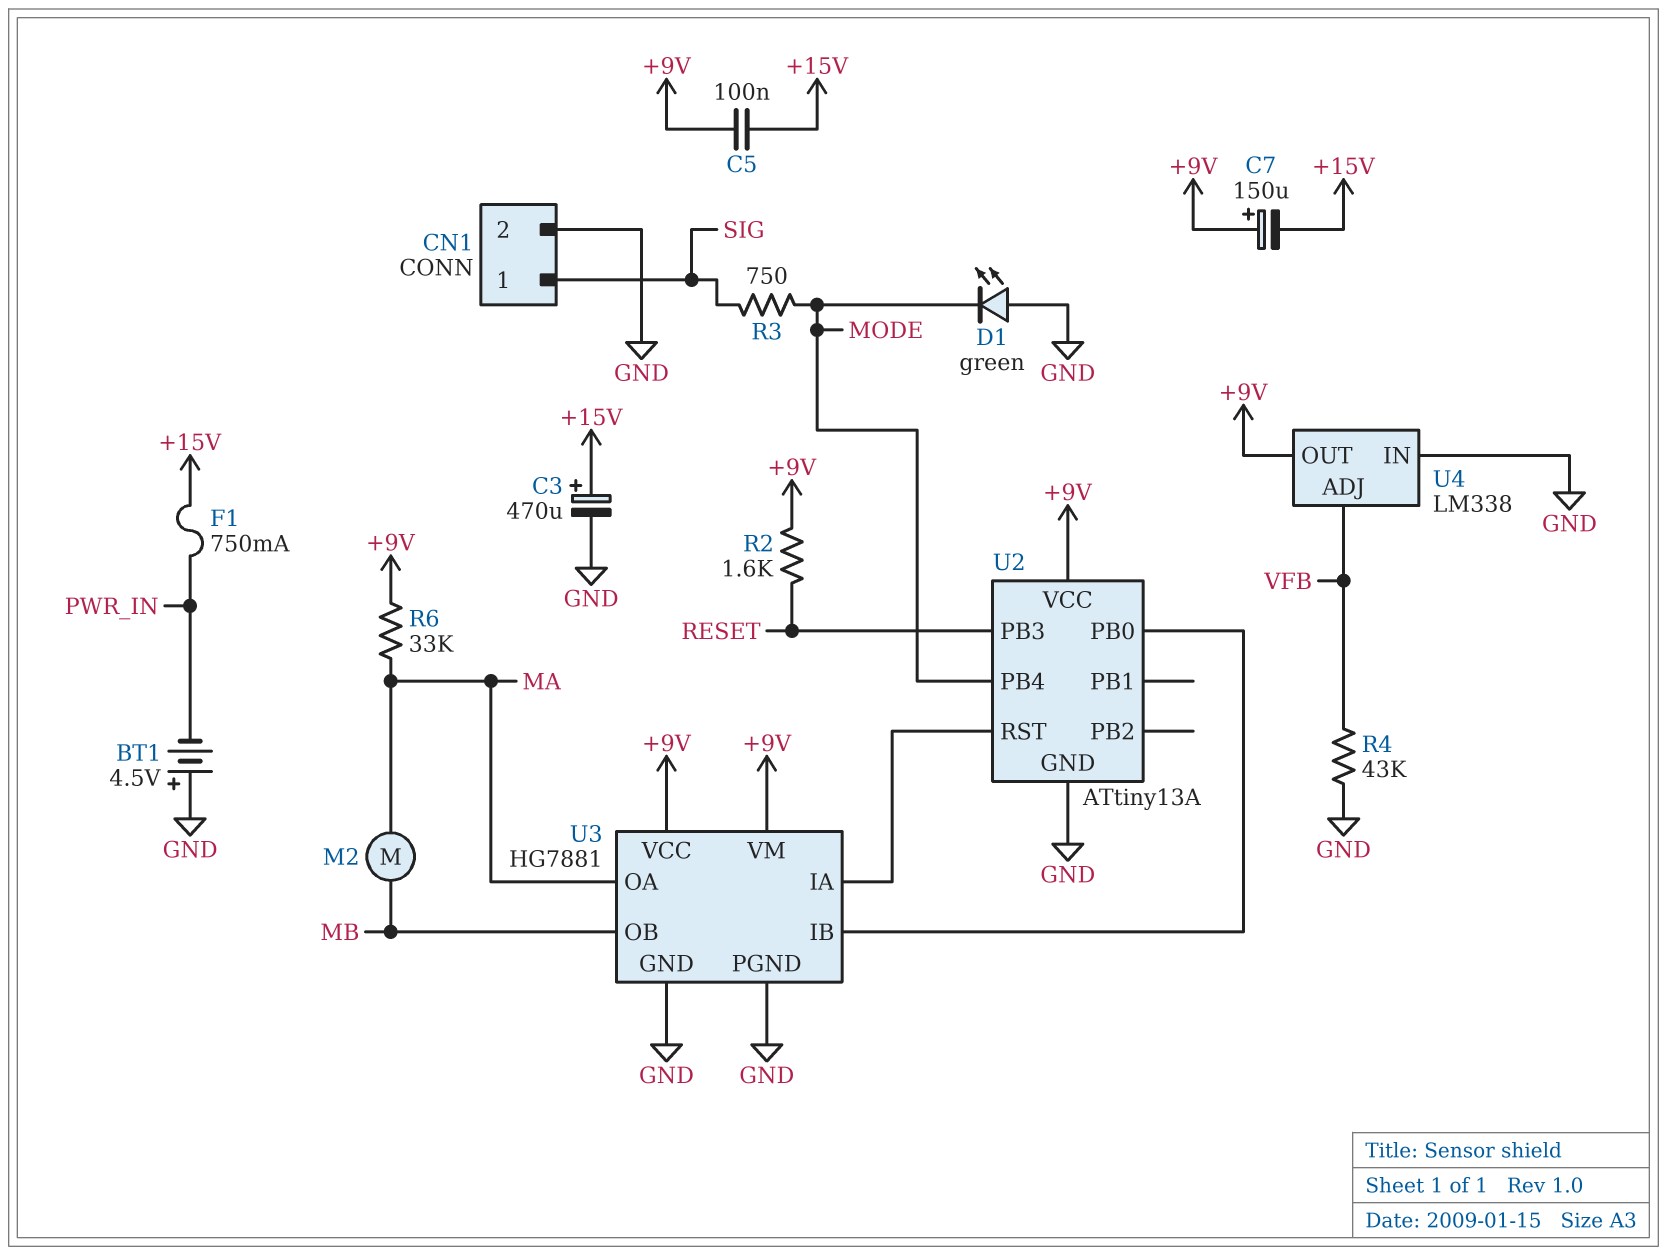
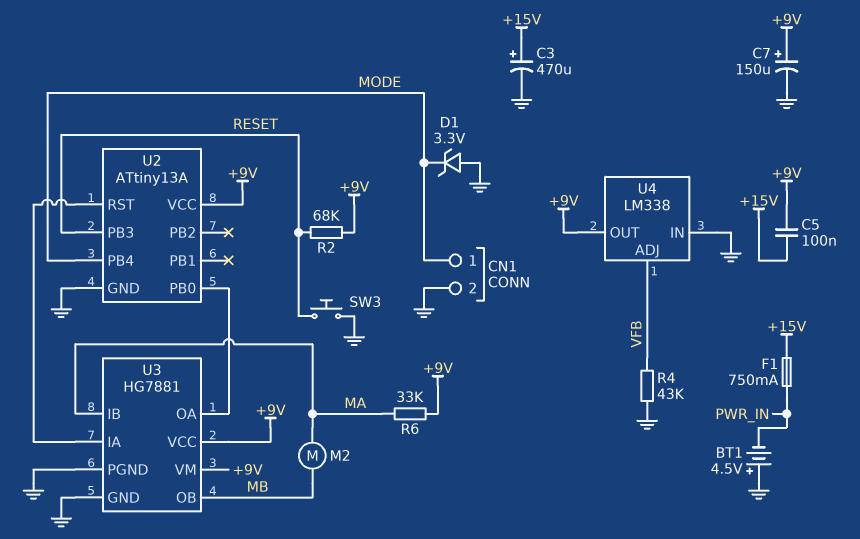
C7: 150uF (plus +9V, minus +15V) -> 150uF (plus +9V, minus GND)
CN1 pin 1: SIG -> MODE
D1: LED green (A GND, K MODE) -> zener 3.3V (A GND, K MODE)
R2: 1.6k (+9V, RESET) -> 68k (+9V, RESET)
R3: 750 (MODE, SIG) -> none
SW3: none -> button (GND, RESET)
U3 pin IB: U2/PB0 -> MA
U3 pin OA: MA -> U2/PB0

